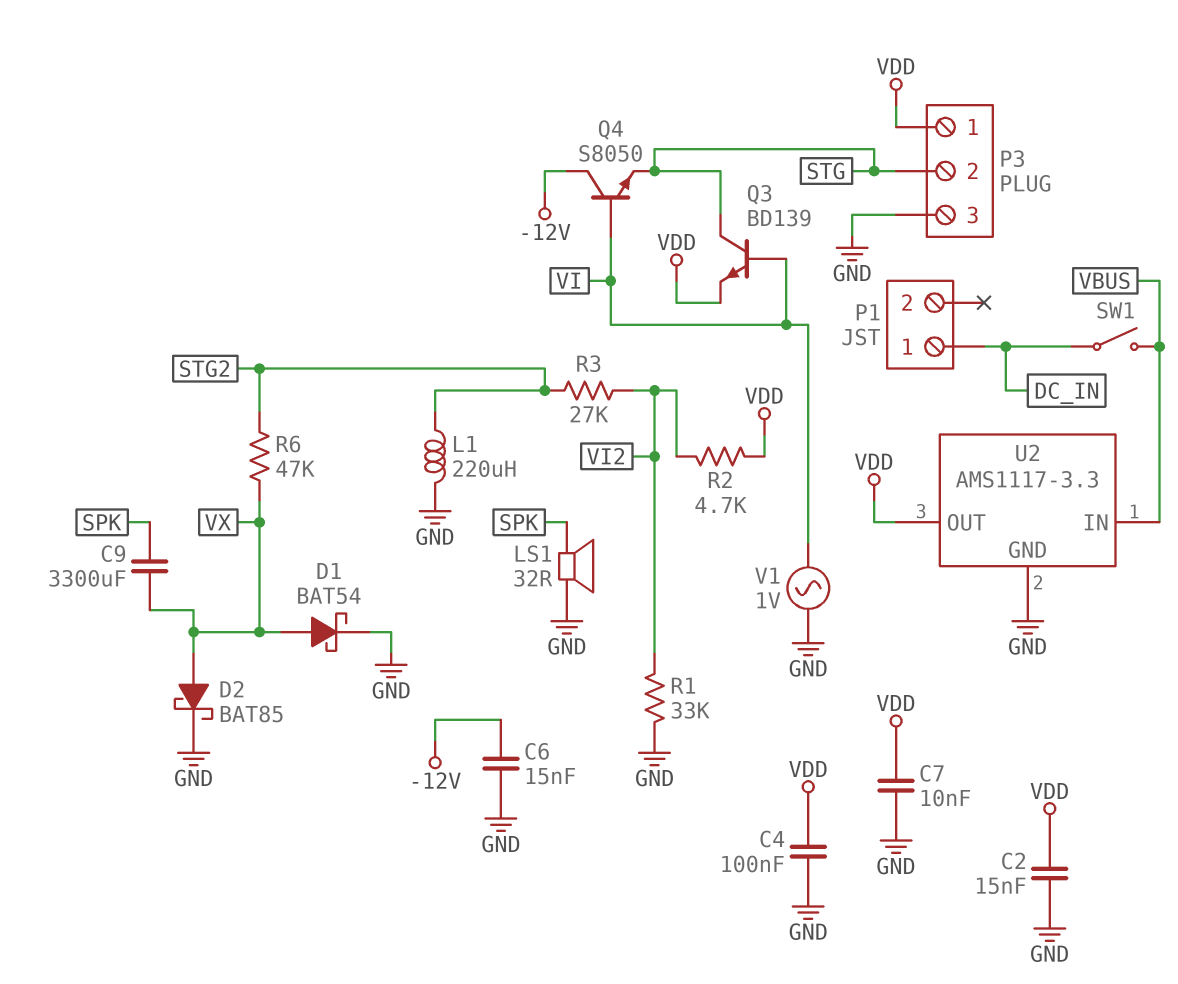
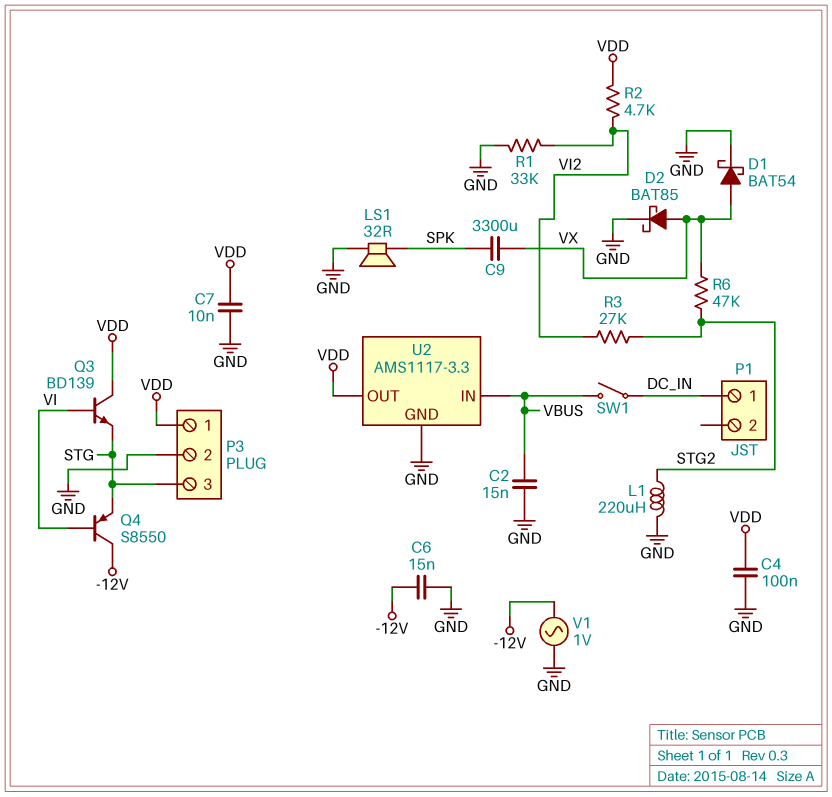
C2: 15nF (GND, VDD) -> 15nF (GND, VBUS)
P3 pin 2: STG -> GND
P3 pin 3: GND -> STG
Q3: NPN BD139 (B VI, C STG, E VDD) -> NPN BD139 (B VI, C VDD, E STG)
Q4: NPN S8050 (B VI, C -12V, E STG) -> PNP S8550 (B VI, C -12V, E STG)
V1: AC 1V (GND, VI) -> AC 1V (-12V, GND)

